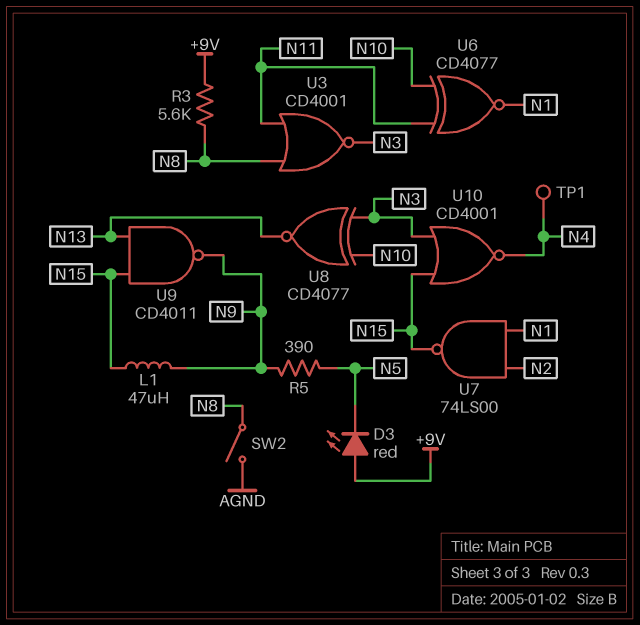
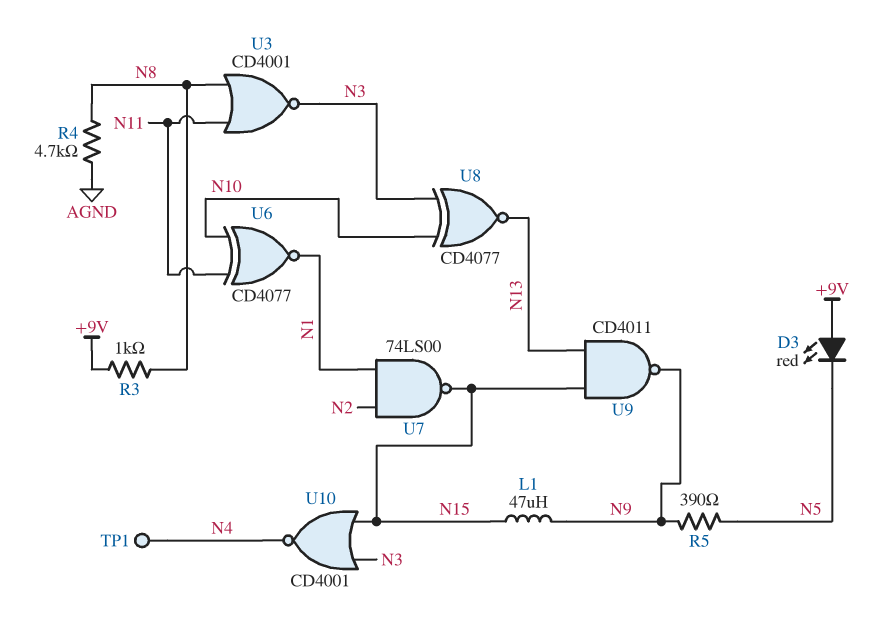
R3: 5.6k (+9V, N8) -> 1k (+9V, N8)
R4: none -> 4.7k (AGND, N8)
SW2: switch (AGND, N8) -> none

